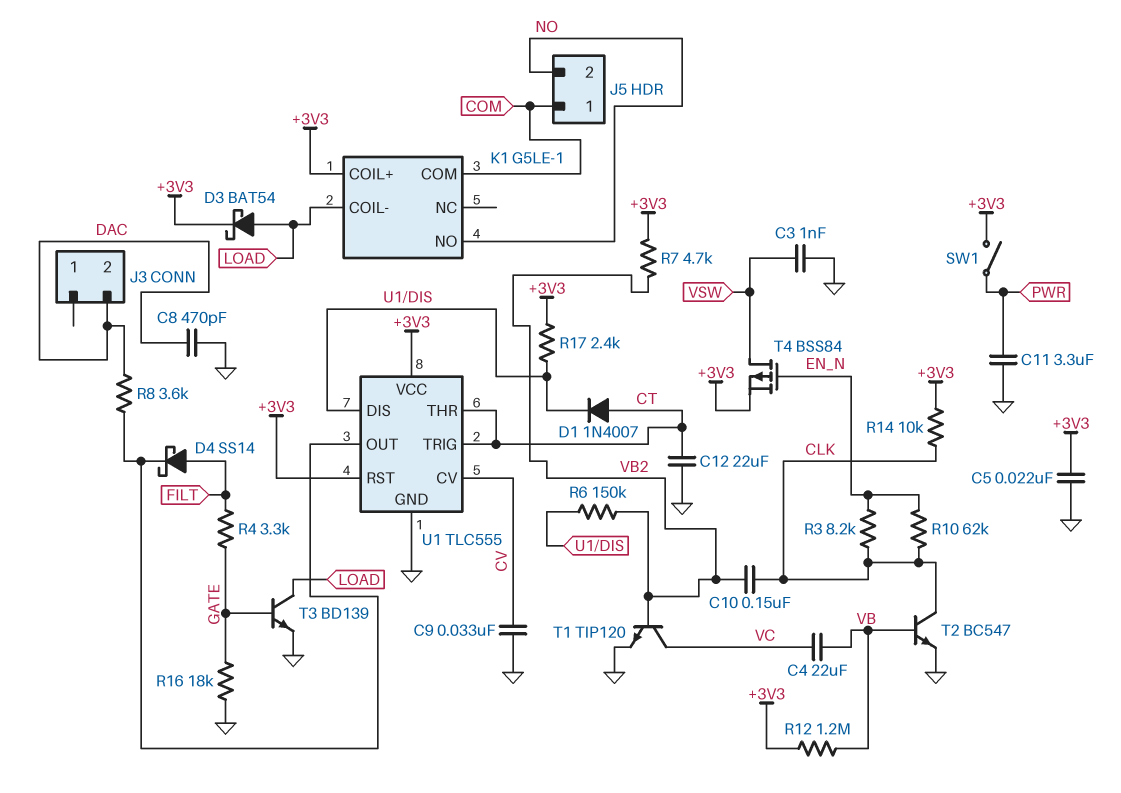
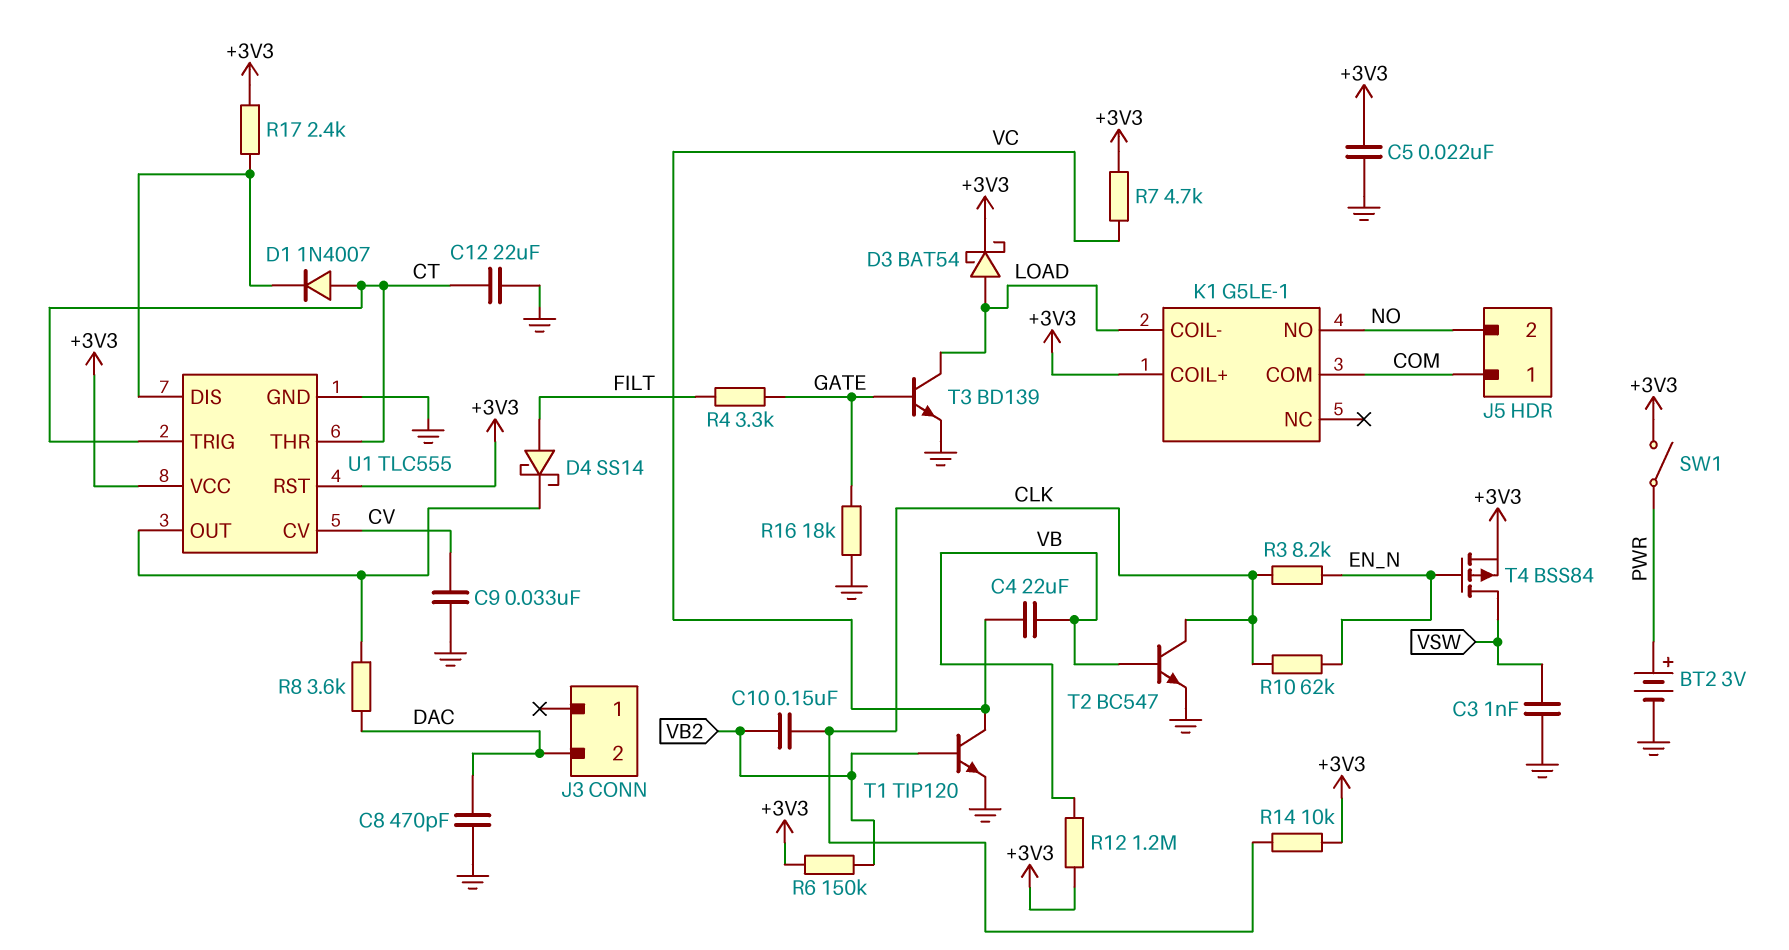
BT2: none -> 3V (plus PWR, minus GND)
C11: 3.3uF (GND, PWR) -> none
R6: 150k (U1/DIS, VB2) -> 150k (+3V3, VB2)
R7: 4.7k (+3V3, VB2) -> 4.7k (+3V3, VC)

